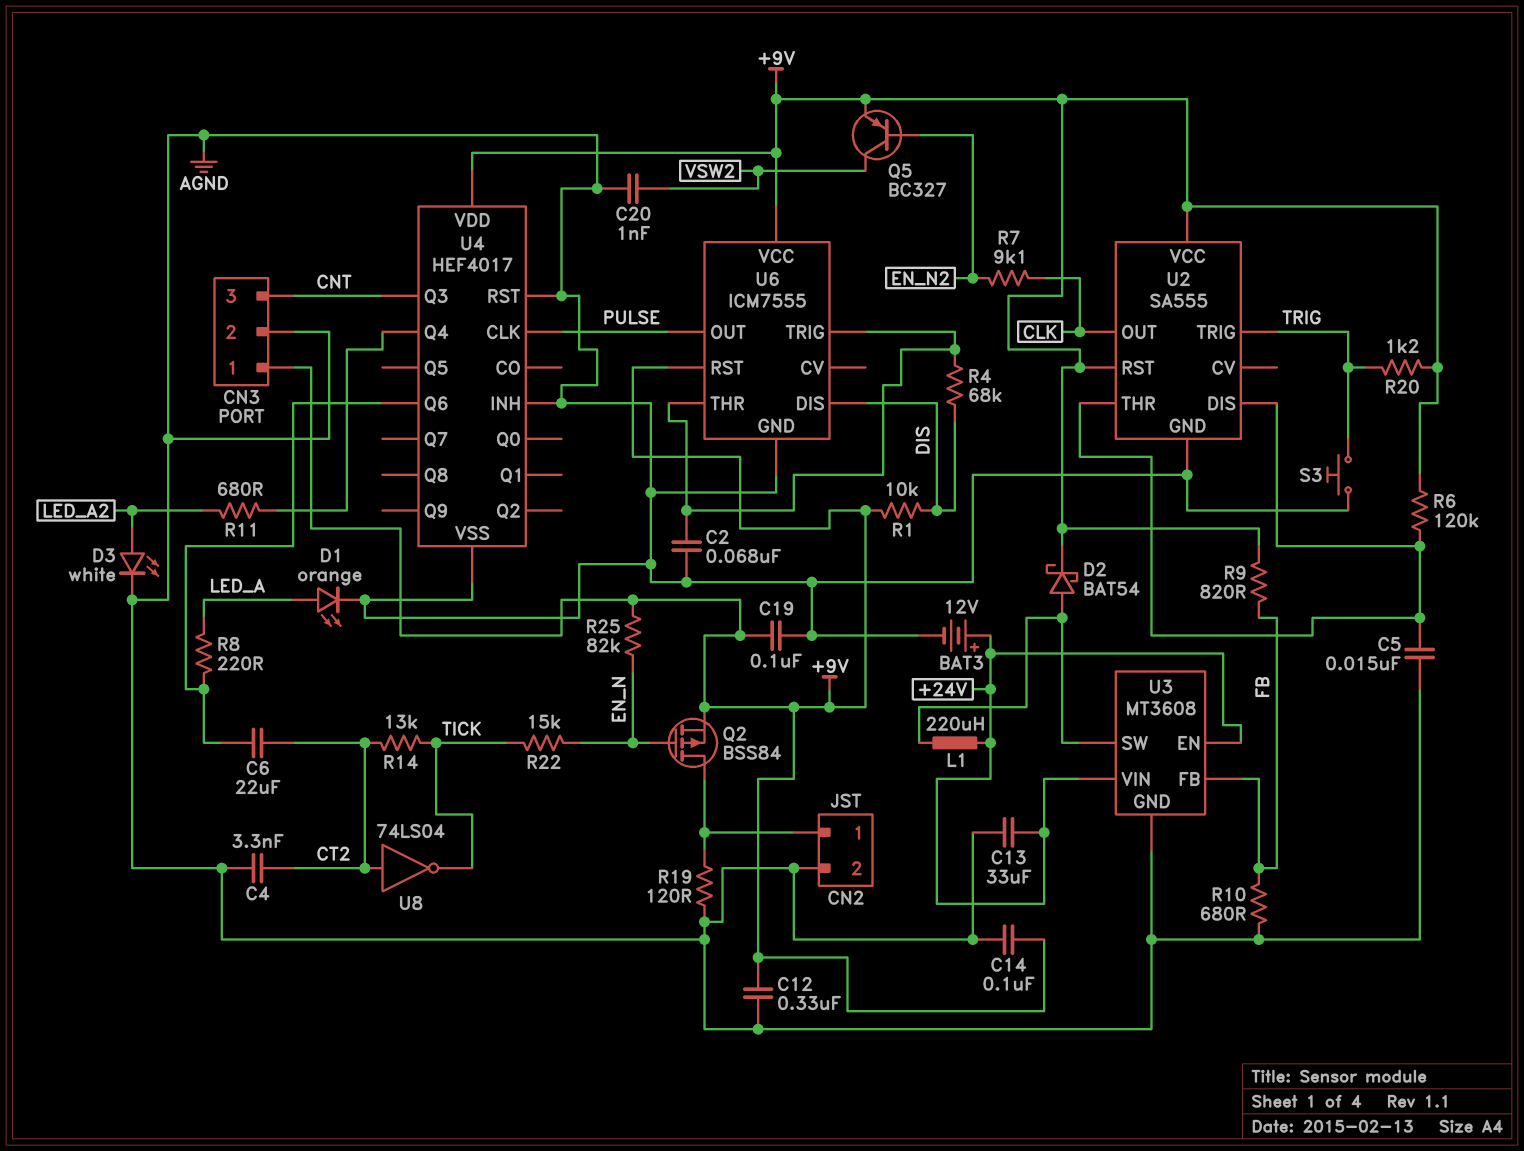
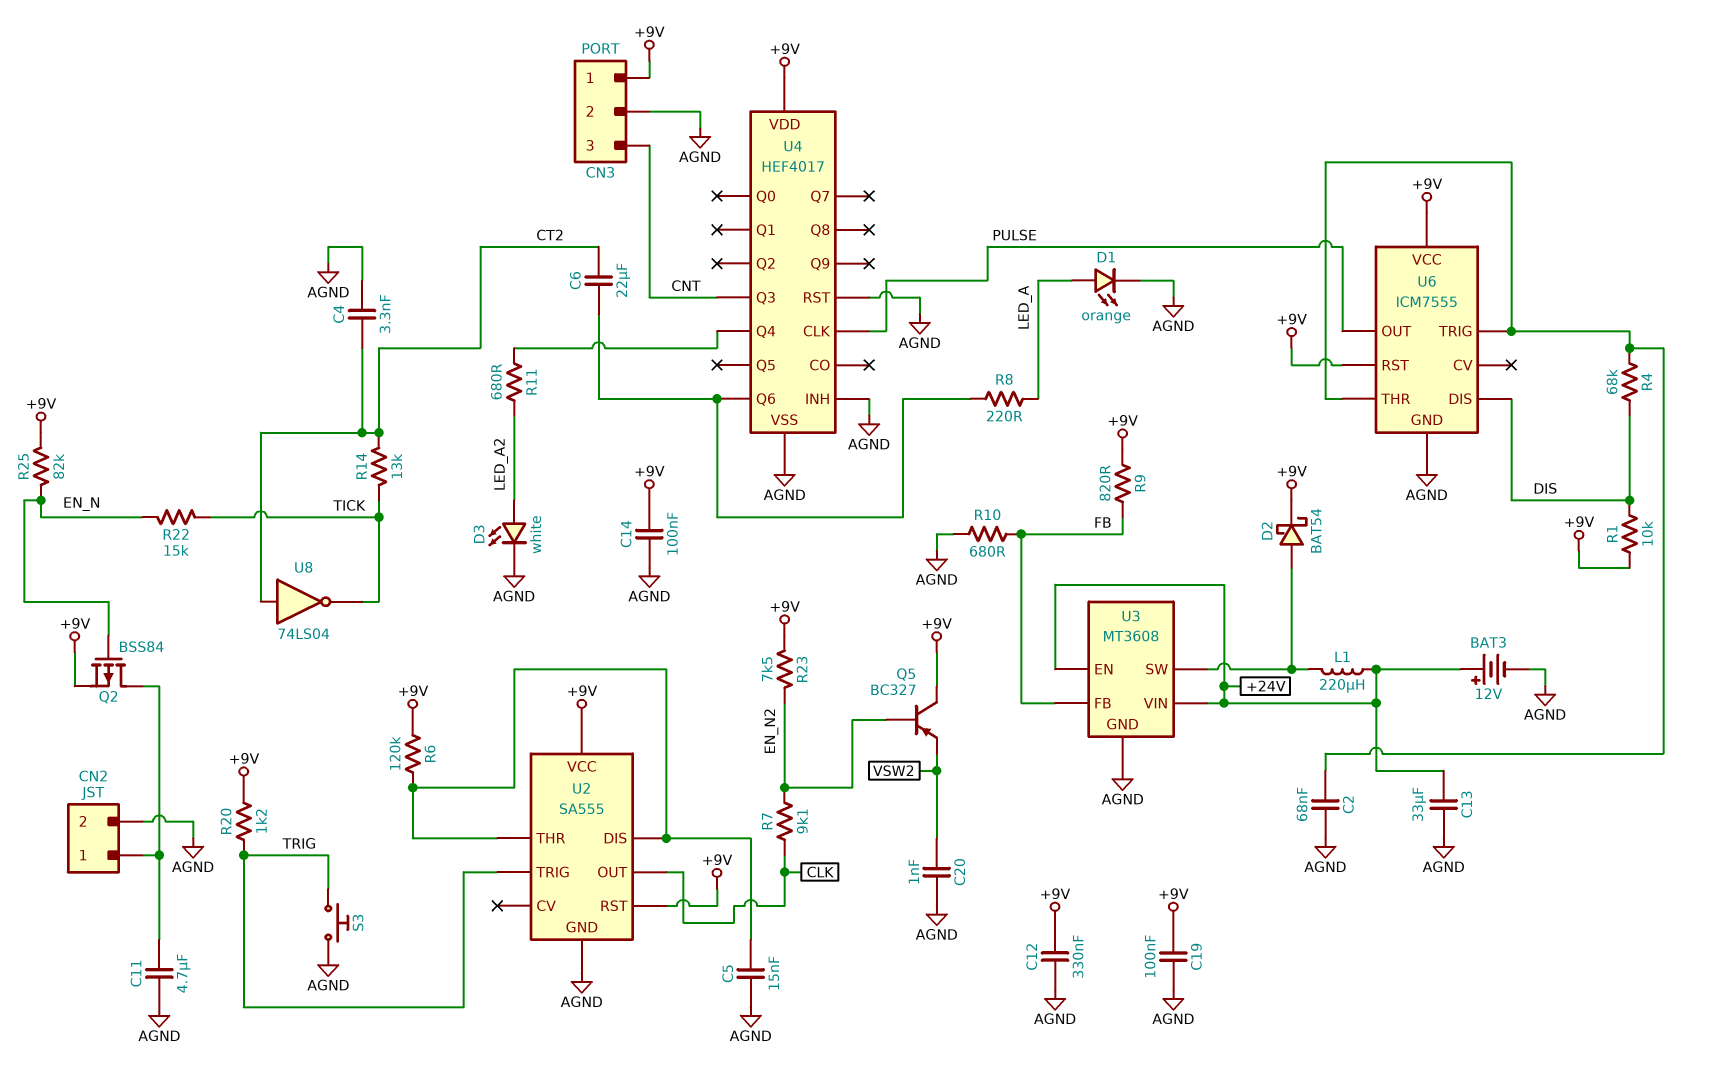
C11: none -> 4.7uF (AGND, CN2/1)
Q5: PNP BC327 (B EN_N2, C VSW2, E +9V) -> PNP BC327 (B EN_N2, C +9V, E VSW2)
R19: 120 (AGND, CN2/1) -> none
R23: none -> 7.5k (+9V, EN_N2)

